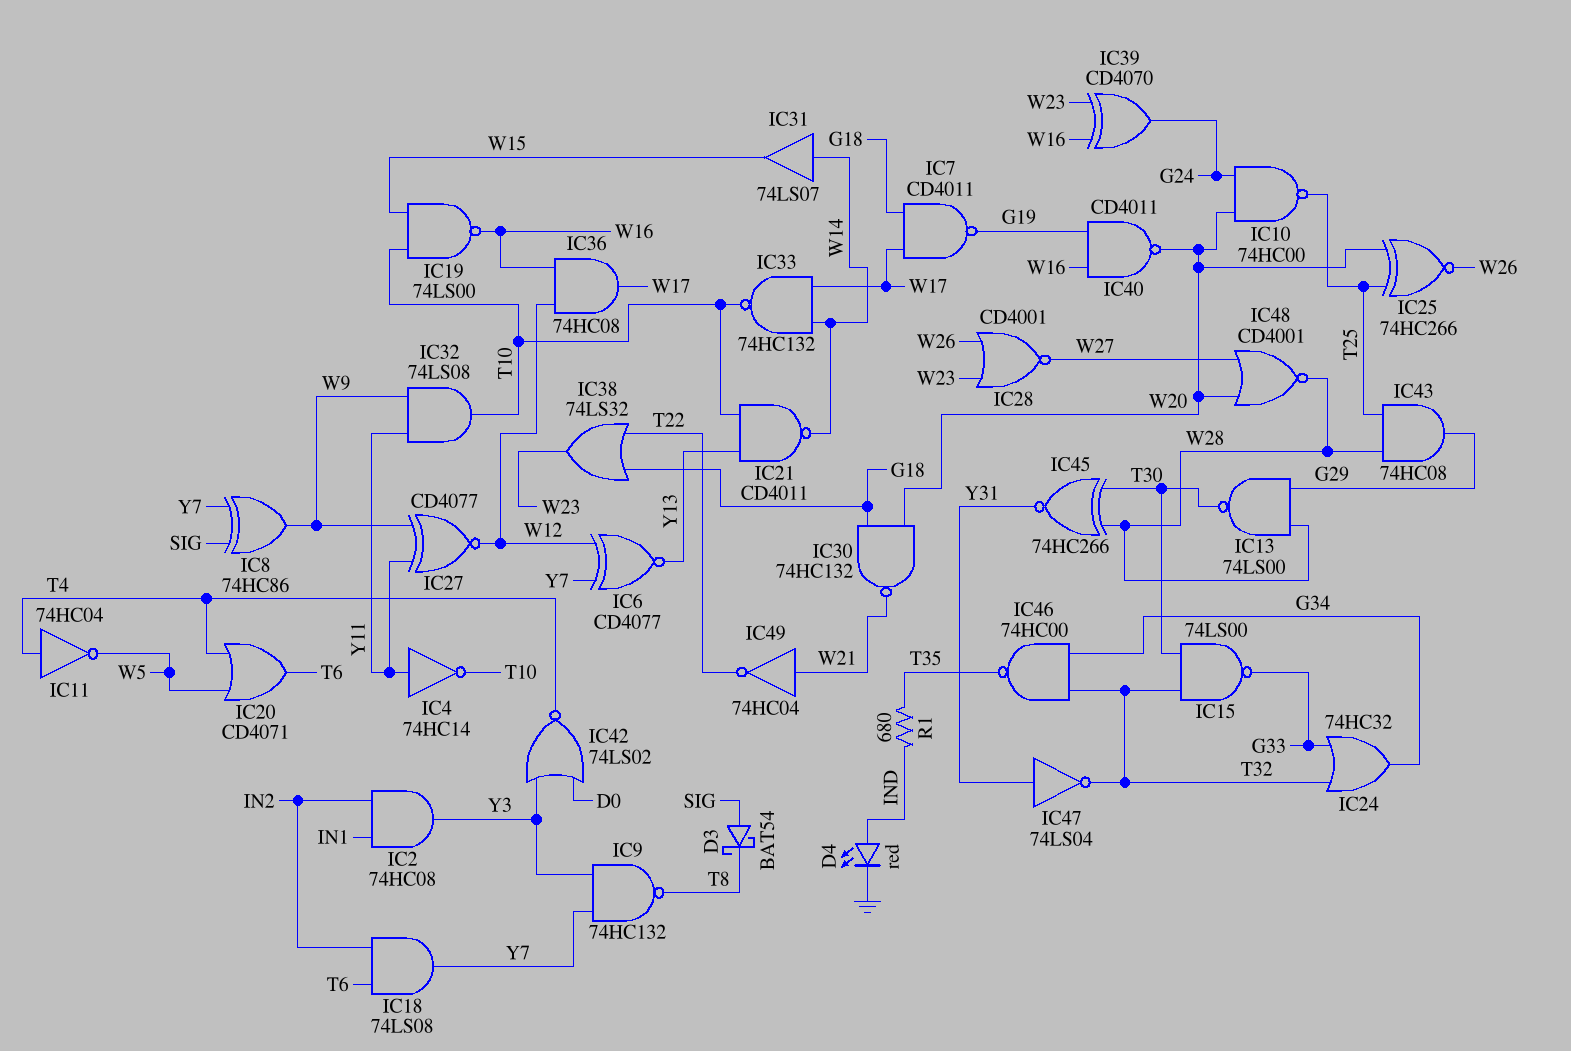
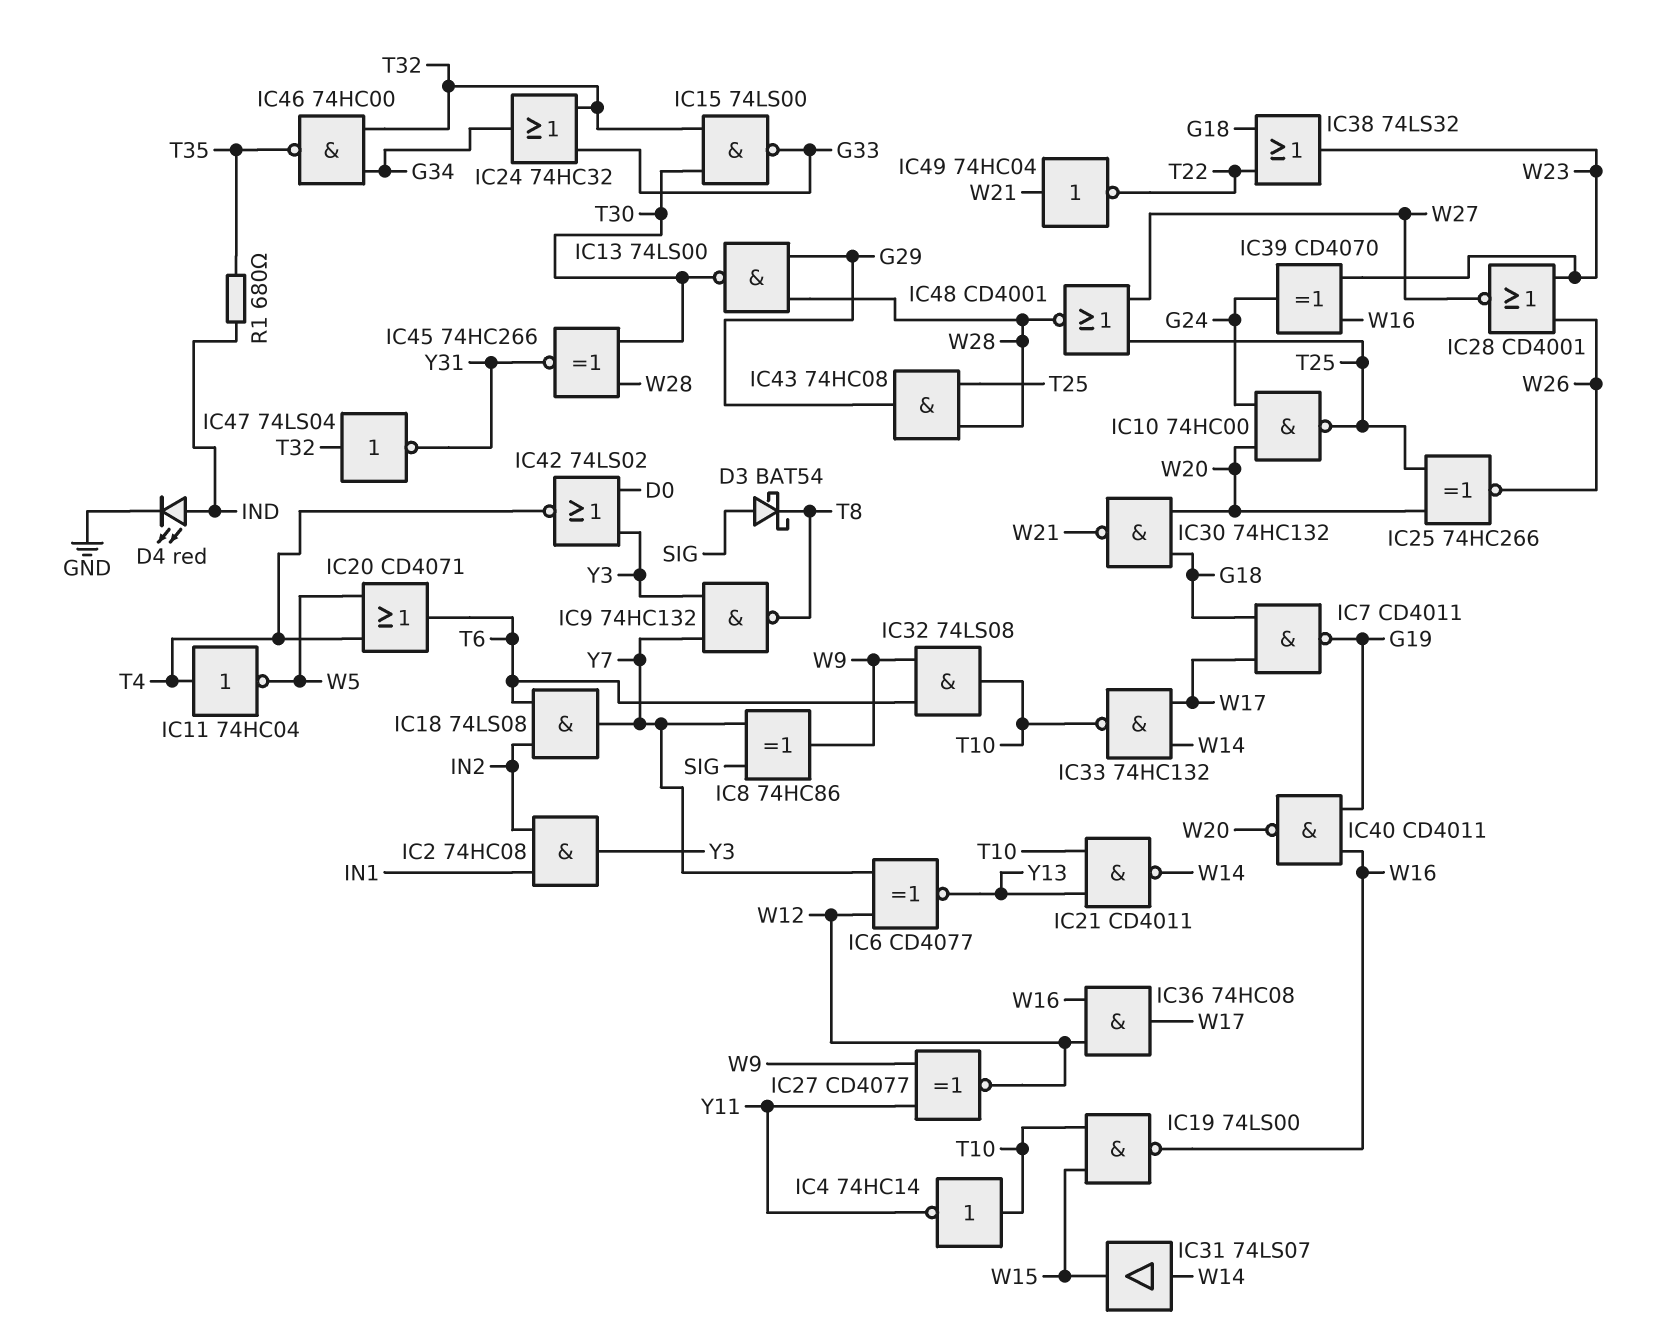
IC4: NOT 74HC14 (in Y11, out T10) -> NOT 74HC14 (in T10, out Y11)
IC32: AND 74LS08 (in W9, in Y11, out T10) -> AND 74LS08 (in T6, in W9, out T10)
IC47: NOT 74LS04 (in Y31, out T32) -> NOT 74LS04 (in T32, out Y31)
IC48: NOR CD4001 (in W20, in W27, out W28) -> NOR CD4001 (in T25, in W27, out W28)

